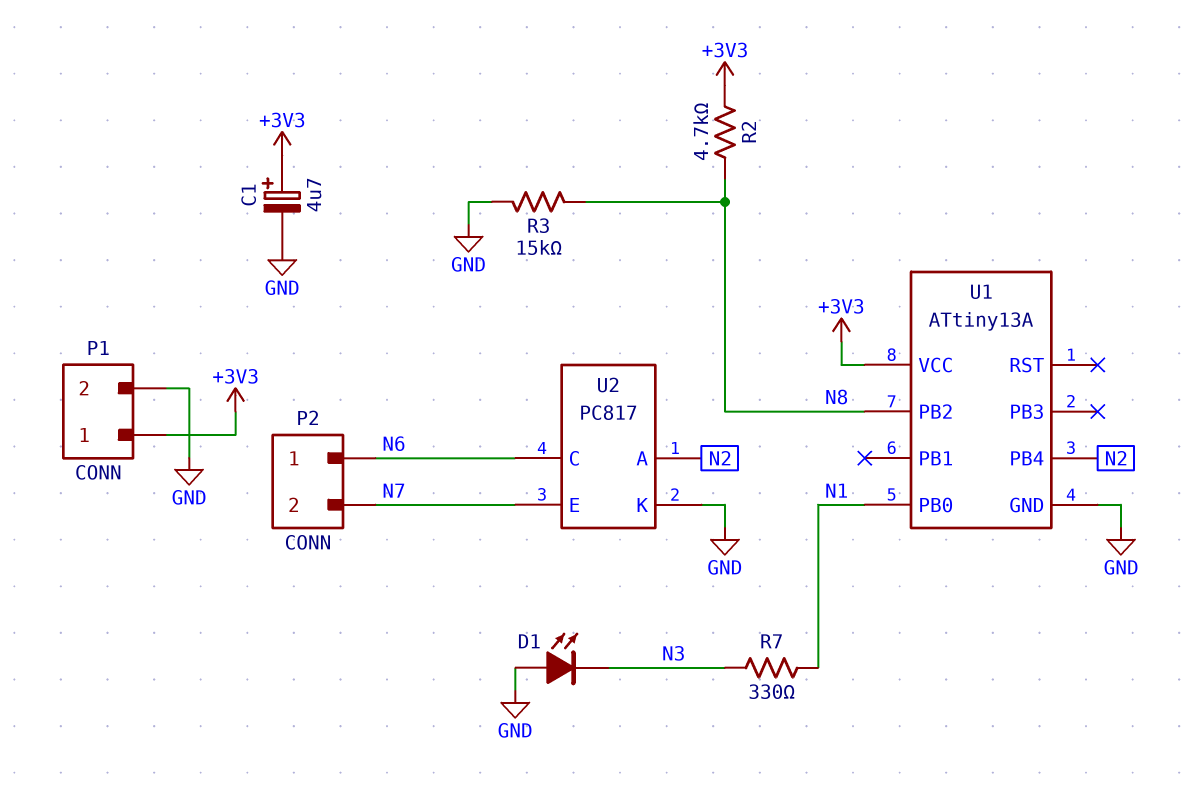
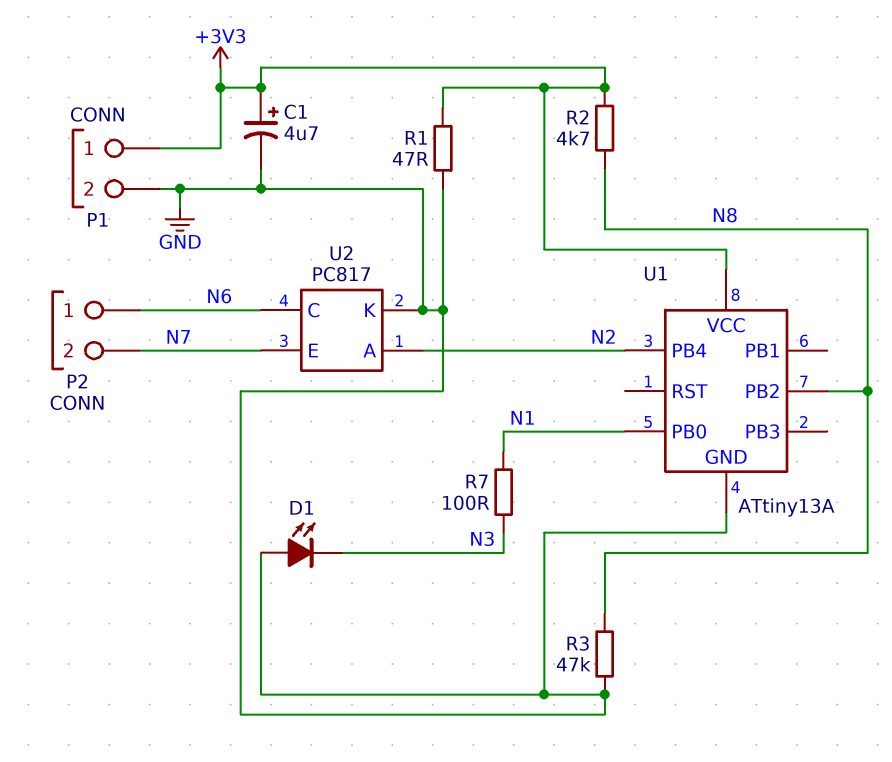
R1: none -> 47 (+3V3, GND)
R3: 15k (GND, N8) -> 47k (GND, N8)
R7: 330 (N1, N3) -> 100 (N1, N3)

